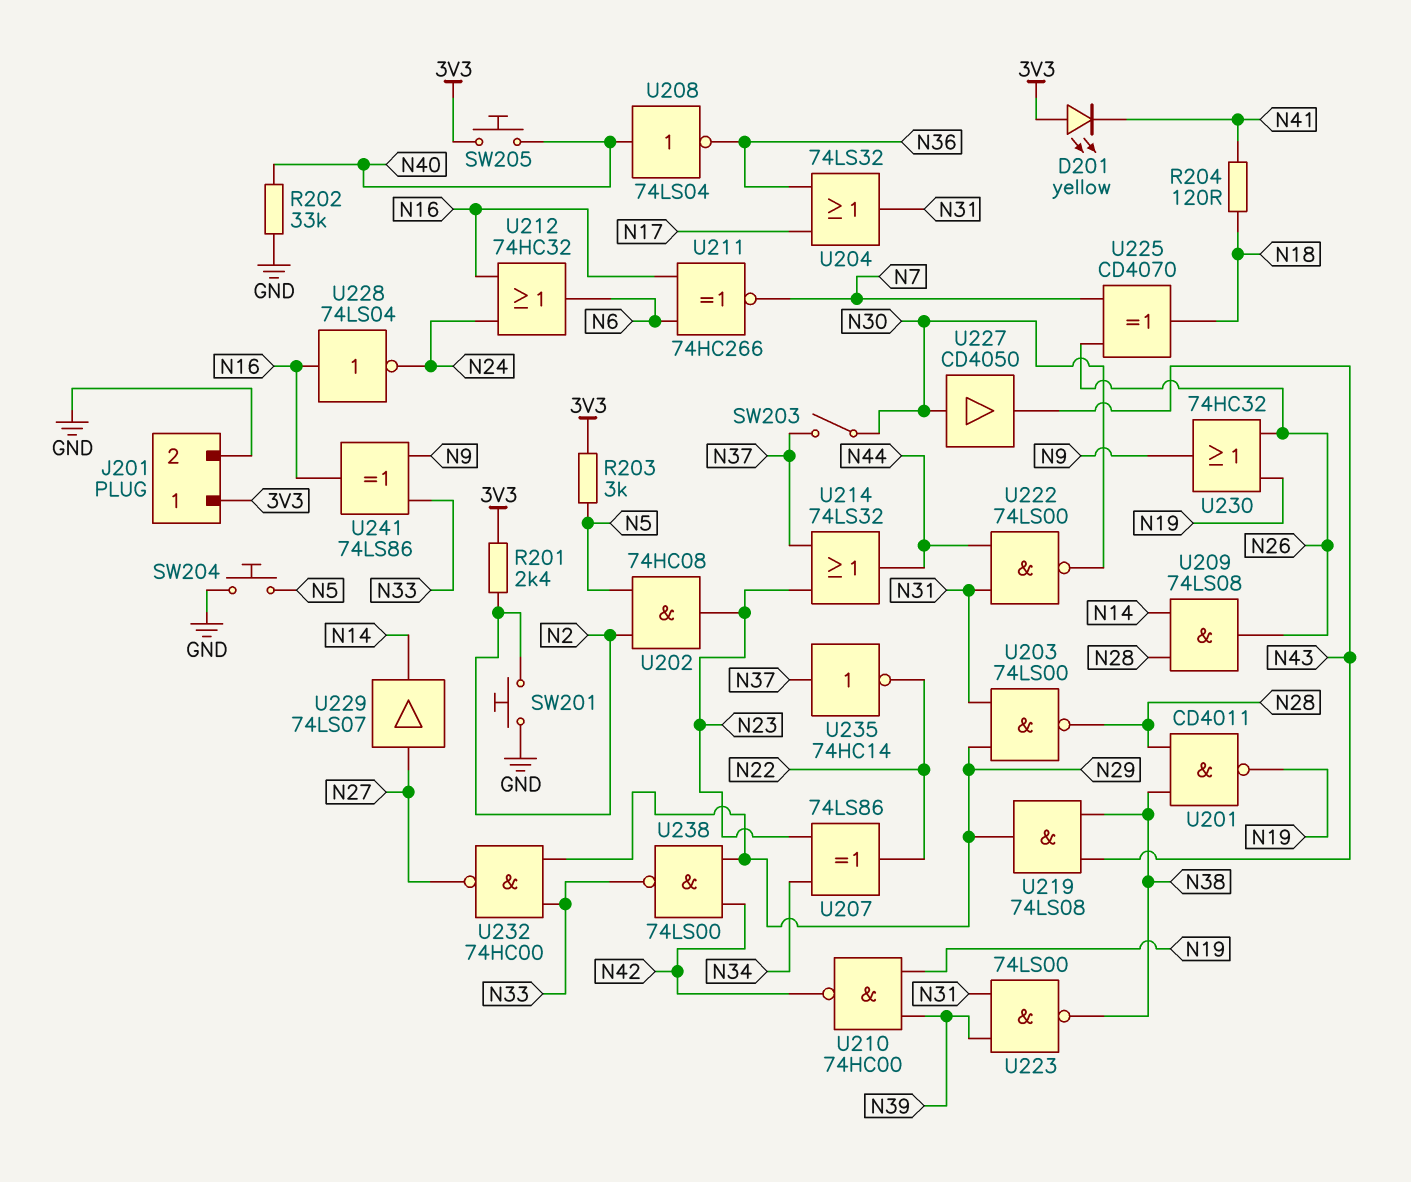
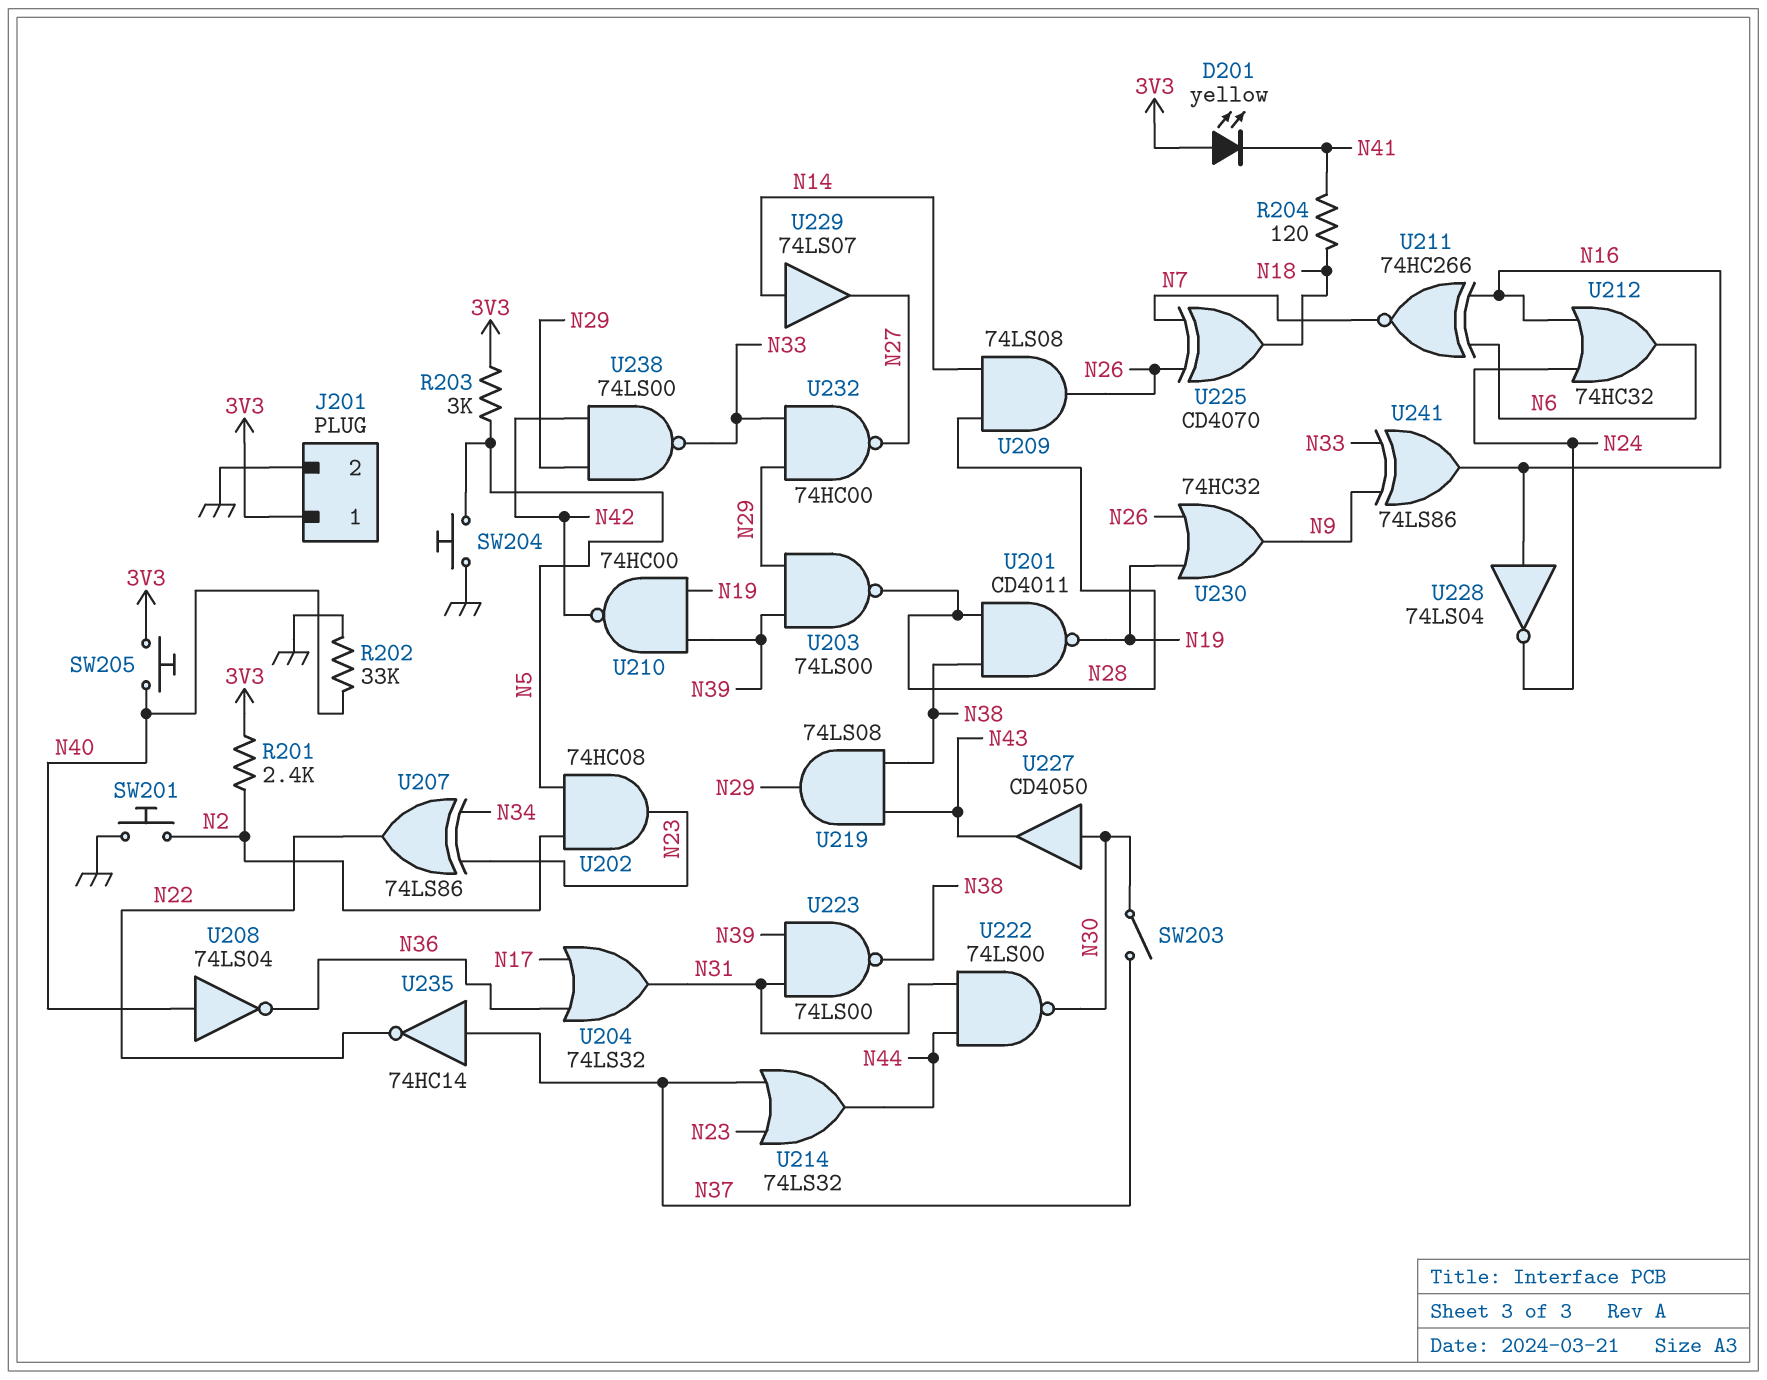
U203: NAND 74LS00 (in N29, in N31, out N28) -> NAND 74LS00 (in N29, in N39, out N28)
U229: buffer 74LS07 (in N27, out N14) -> buffer 74LS07 (in N14, out N27)

